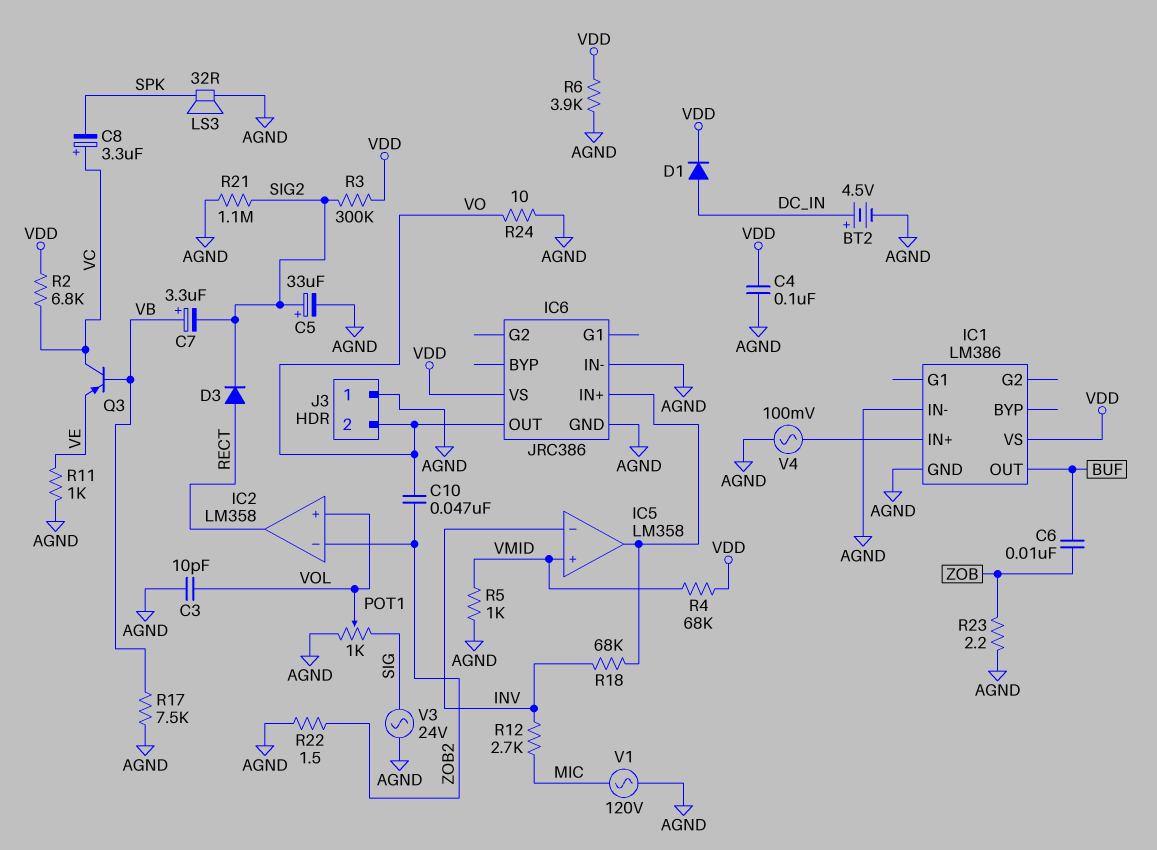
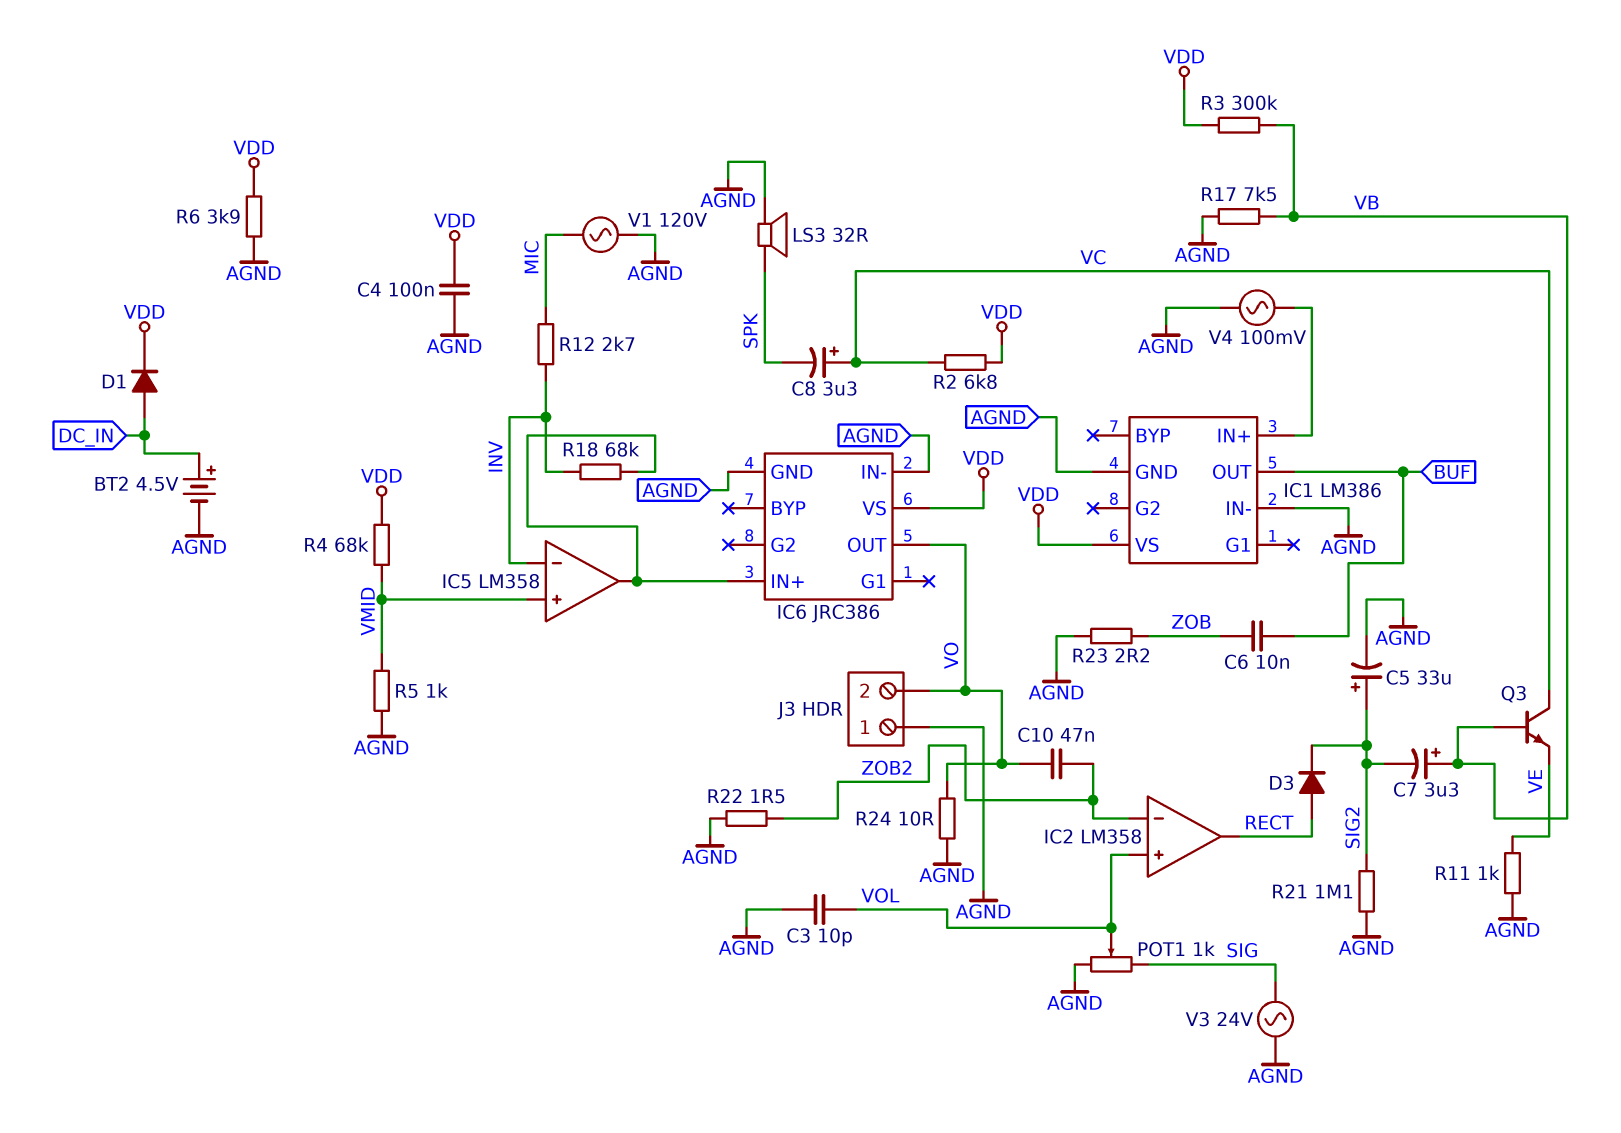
Q3: PNP (B VB, C VC, E VE) -> NPN (B VB, C VC, E VE)
R3: 300k (SIG2, VDD) -> 300k (VB, VDD)

